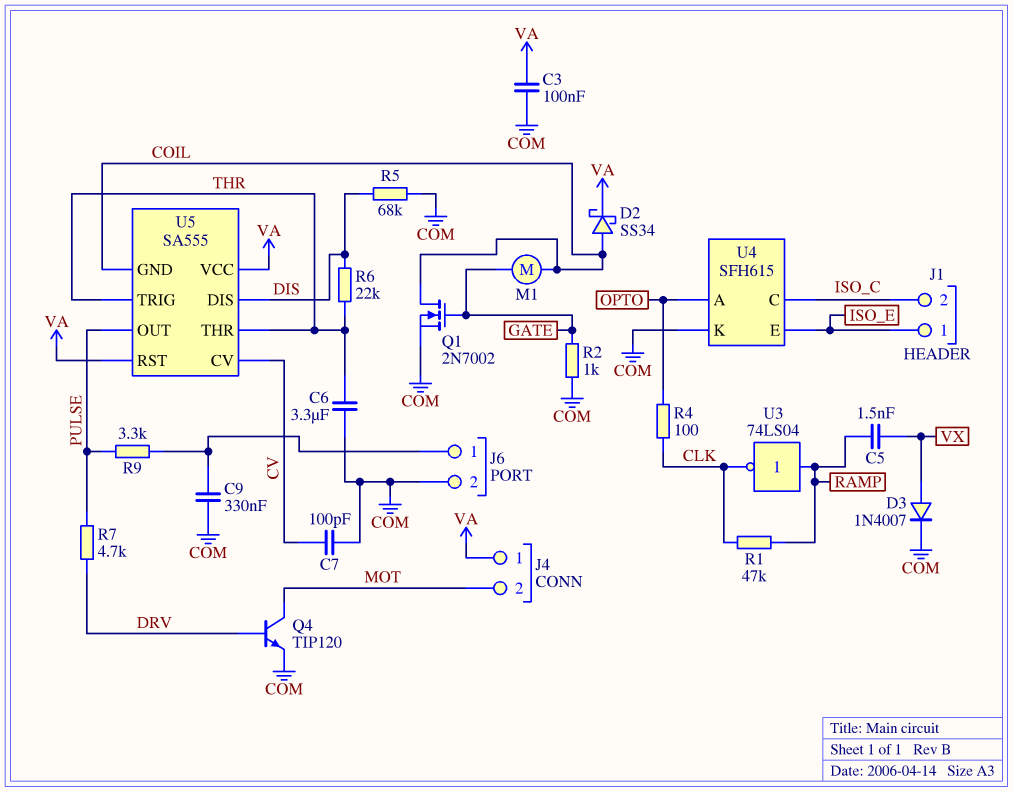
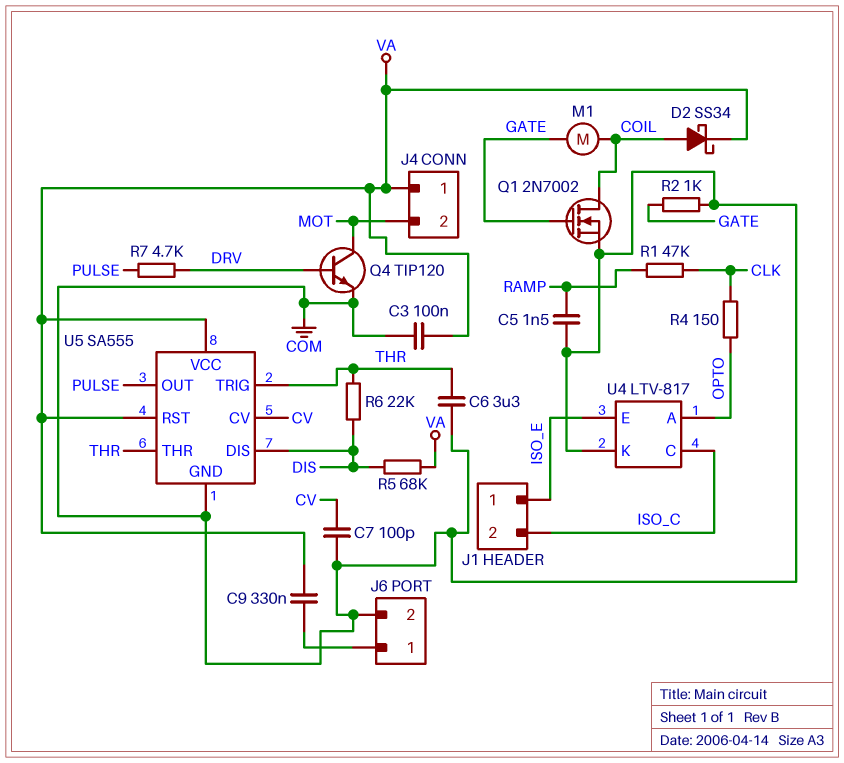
C5: 1.5nF (RAMP, VX) -> 1.5nF (COM, RAMP)
C9: 330nF (COM, J6/1) -> 330nF (J6/1, VA)
D3: diode 1N4007 (A VX, K COM) -> none
R4: 100 (CLK, OPTO) -> 150 (CLK, OPTO)
R5: 68k (COM, DIS) -> 68k (DIS, VA)
R9: 3.3k (J6/1, PULSE) -> none
U3: NOT 74LS04 (in RAMP, out CLK) -> none
U4: SFH615 -> LTV-817
U5 pin GND: COIL -> COM

